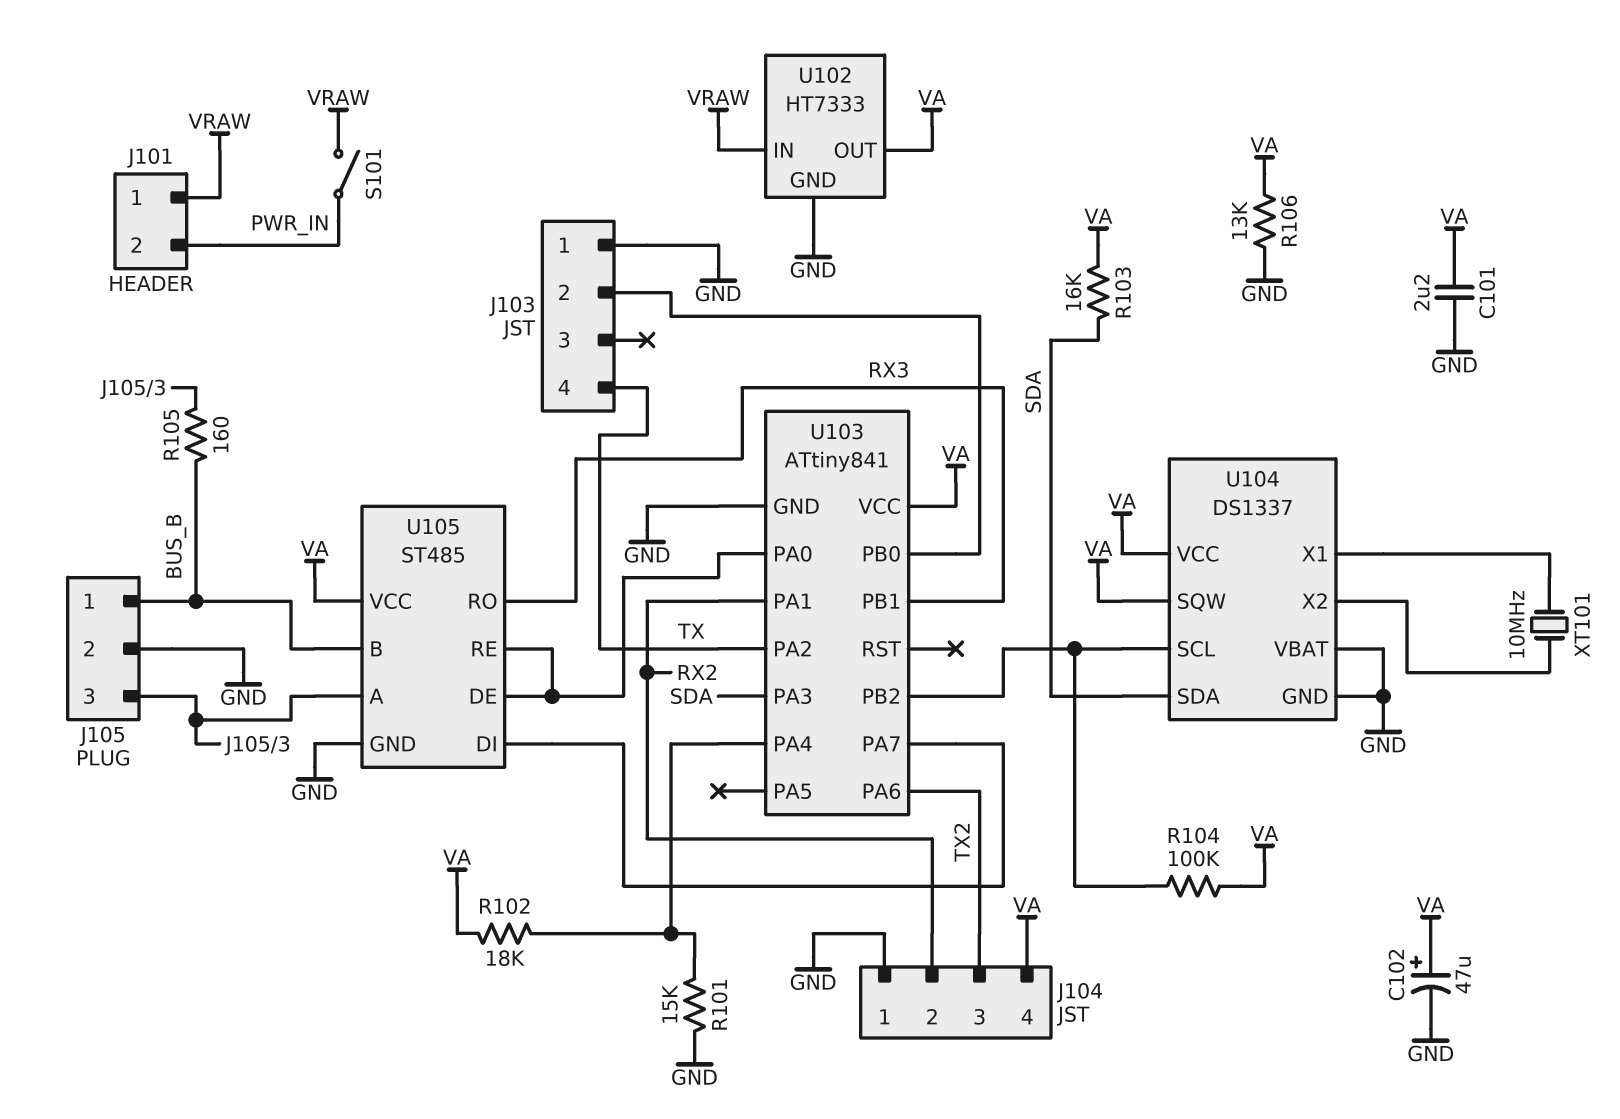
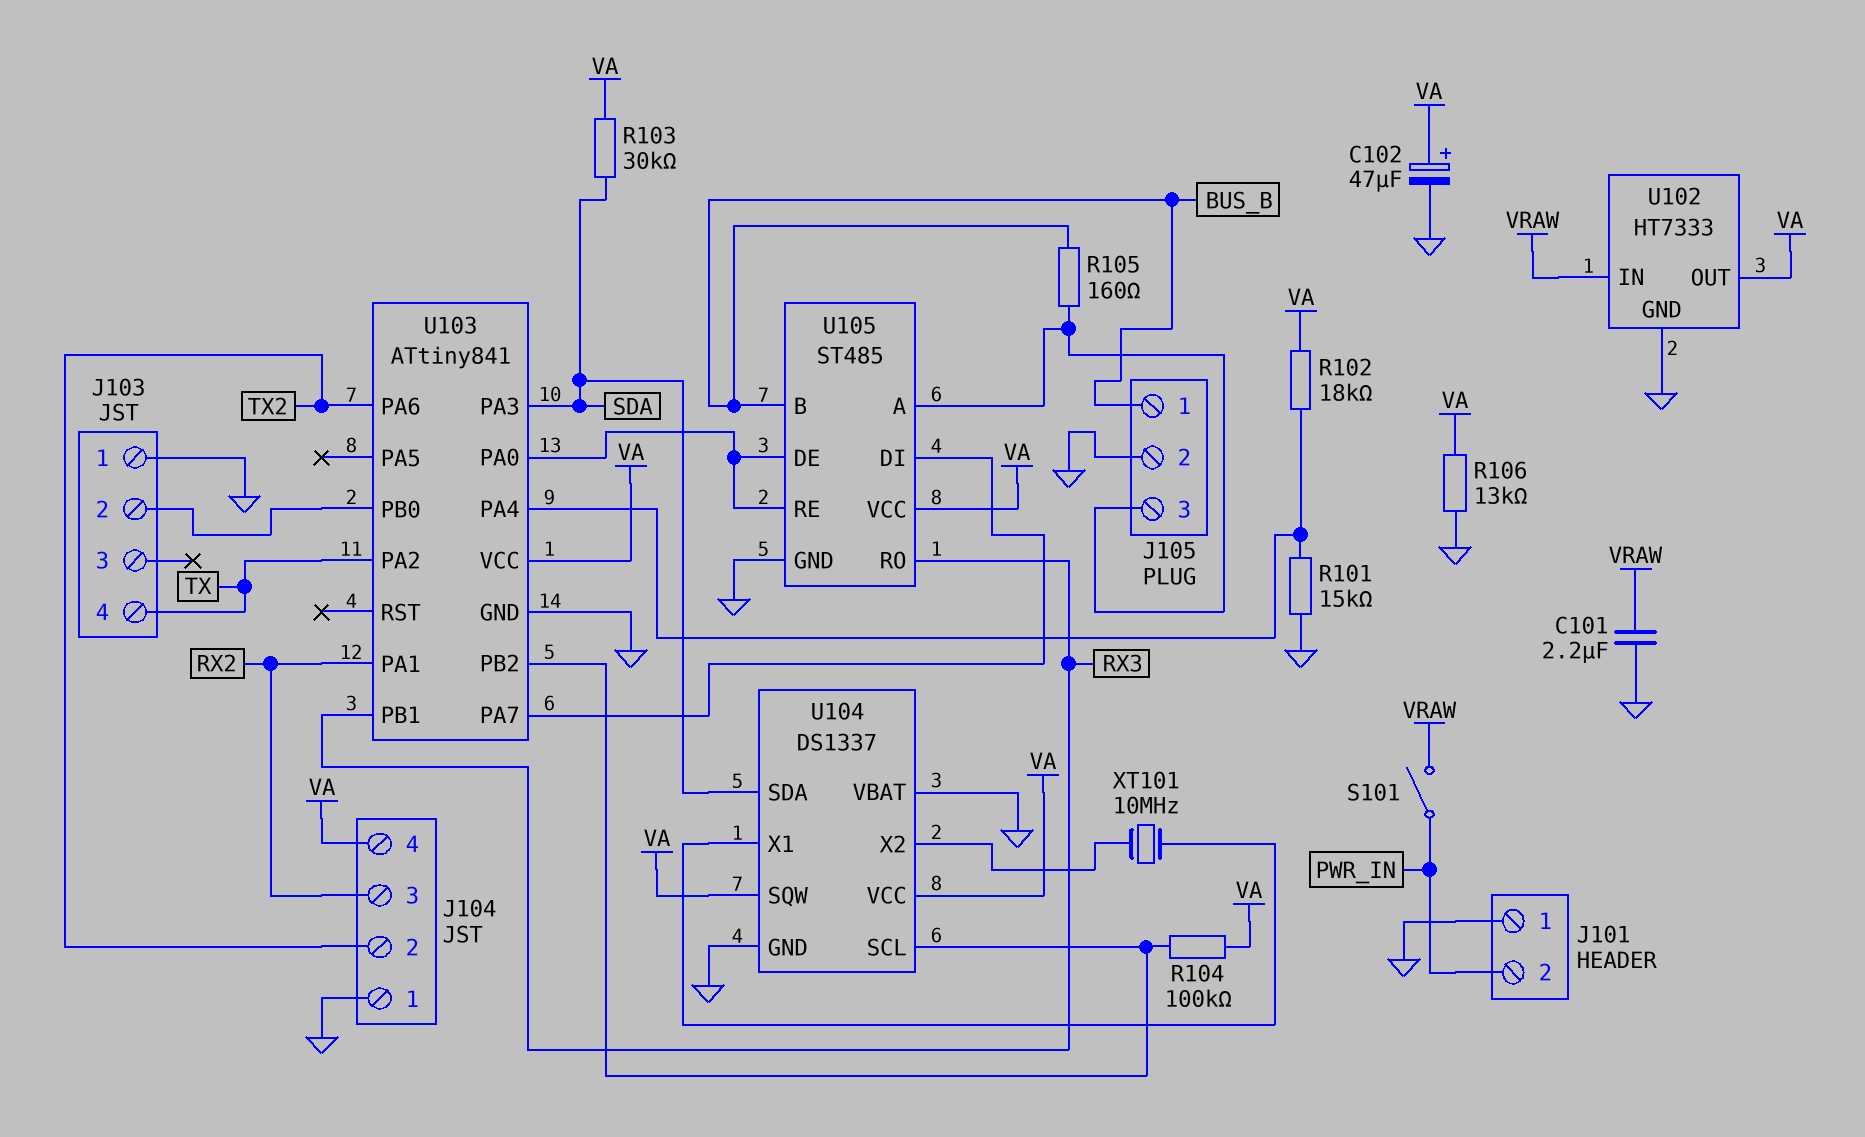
C101: 2.2uF (GND, VA) -> 2.2uF (GND, VRAW)
J101 pin 1: VRAW -> GND
J104 pin 2: RX2 -> TX2
J104 pin 3: TX2 -> RX2
R103: 16k (SDA, VA) -> 30k (SDA, VA)

